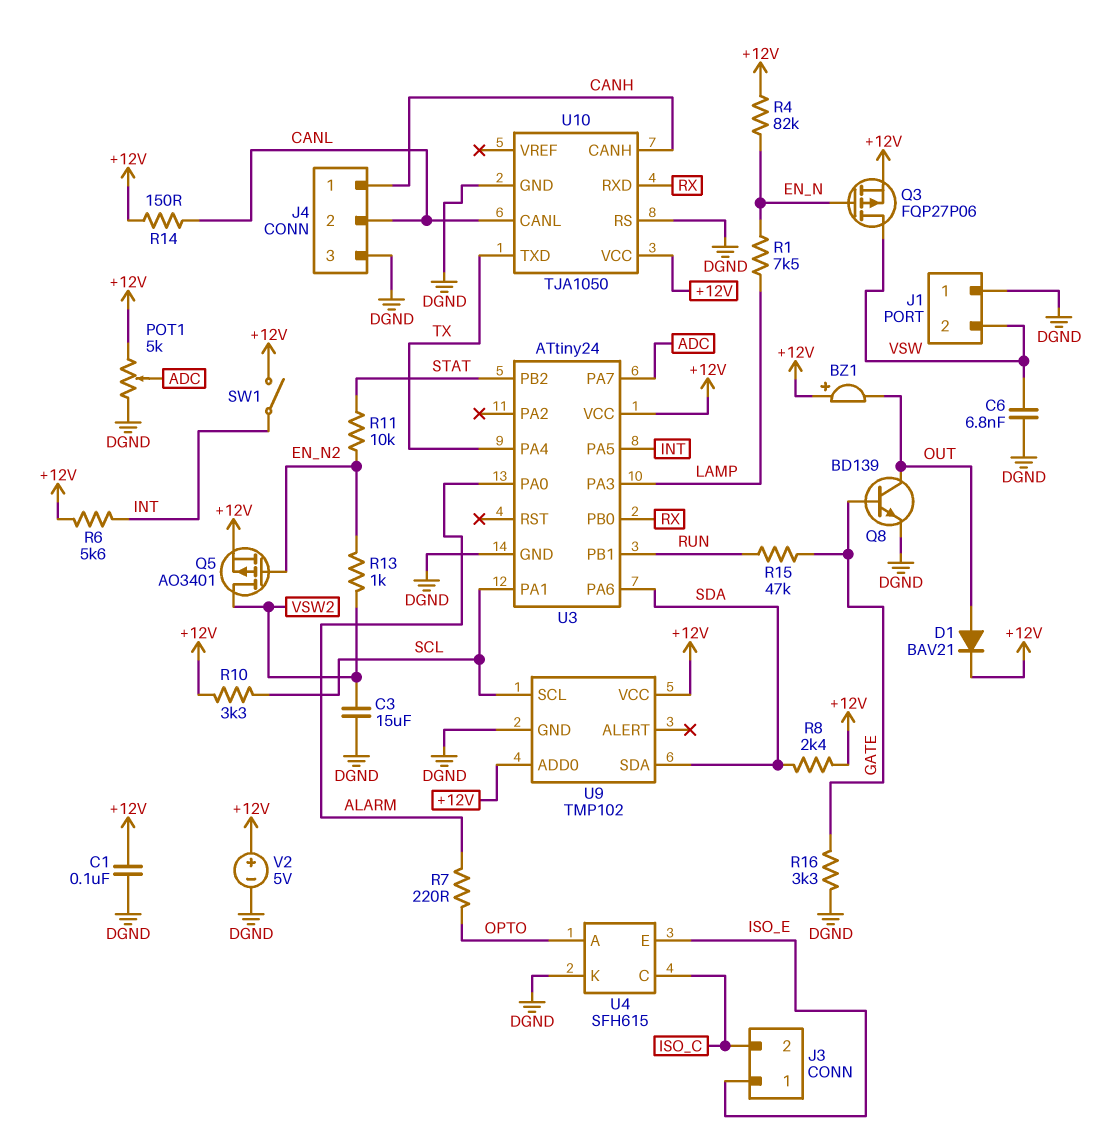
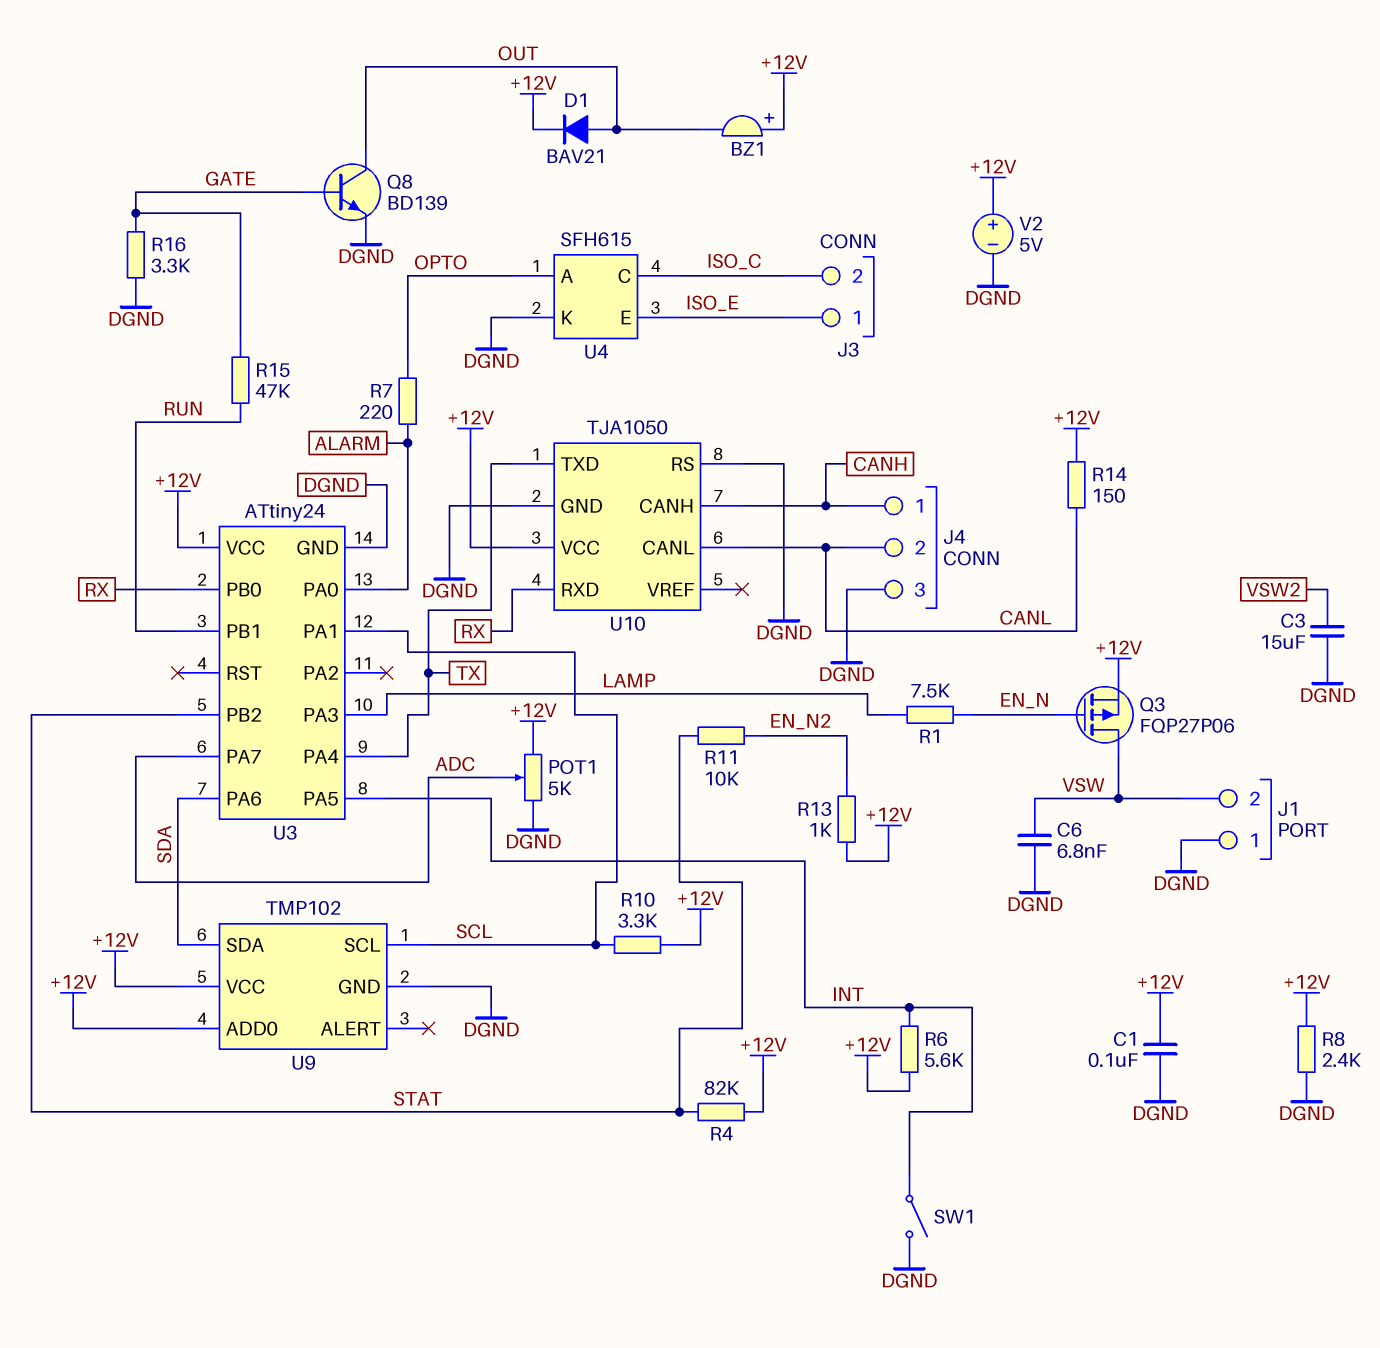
Q5: PMOS AO3401 (G EN_N2, D VSW2, S +12V) -> none
R4: 82k (+12V, EN_N) -> 82k (+12V, STAT)
R8: 2.4k (+12V, SDA) -> 2.4k (+12V, DGND)
R13: 1k (EN_N2, VSW2) -> 1k (+12V, EN_N2)
SW1: switch (+12V, INT) -> switch (DGND, INT)

